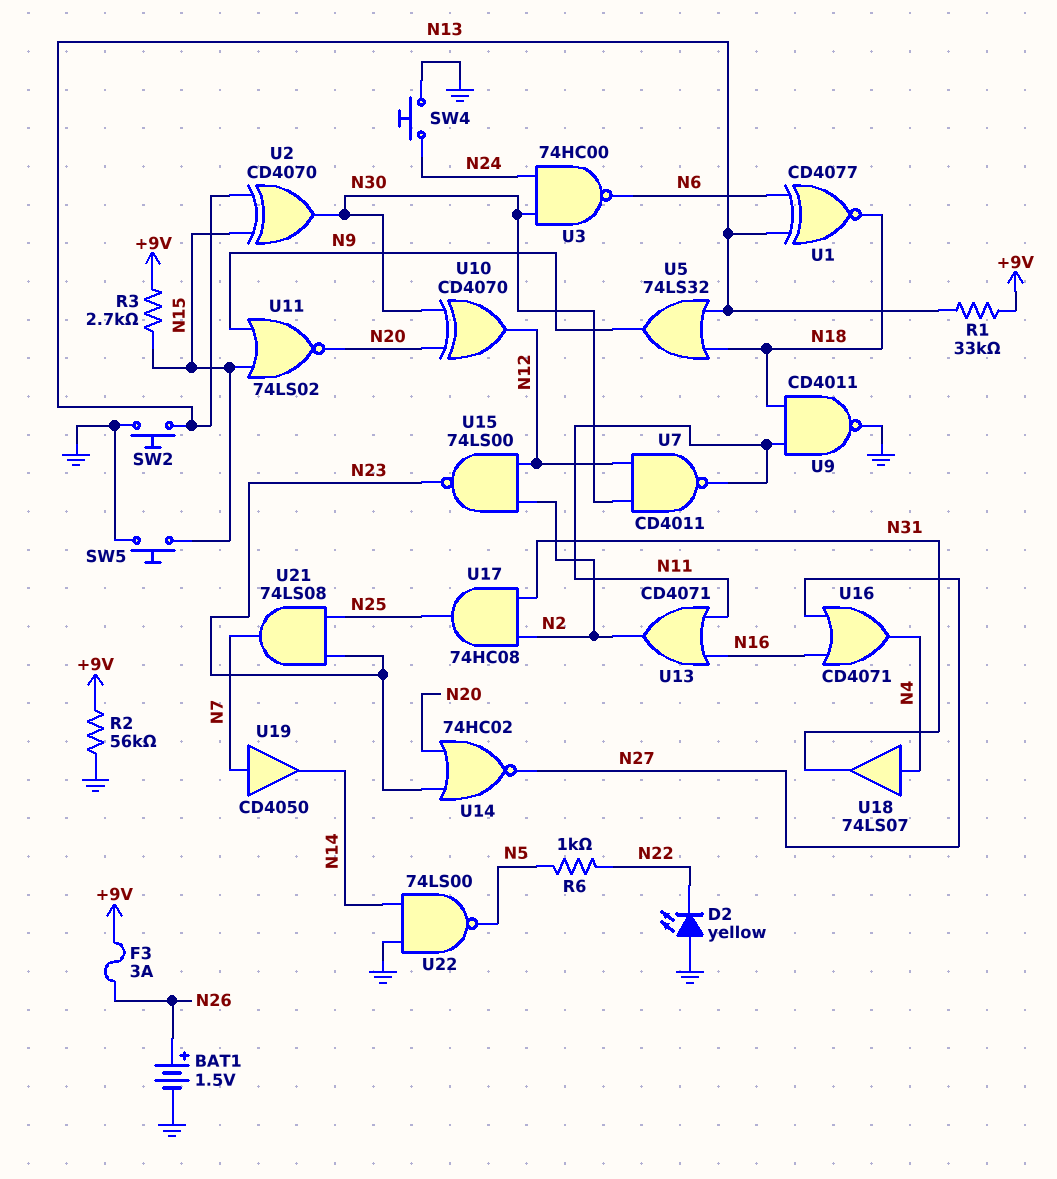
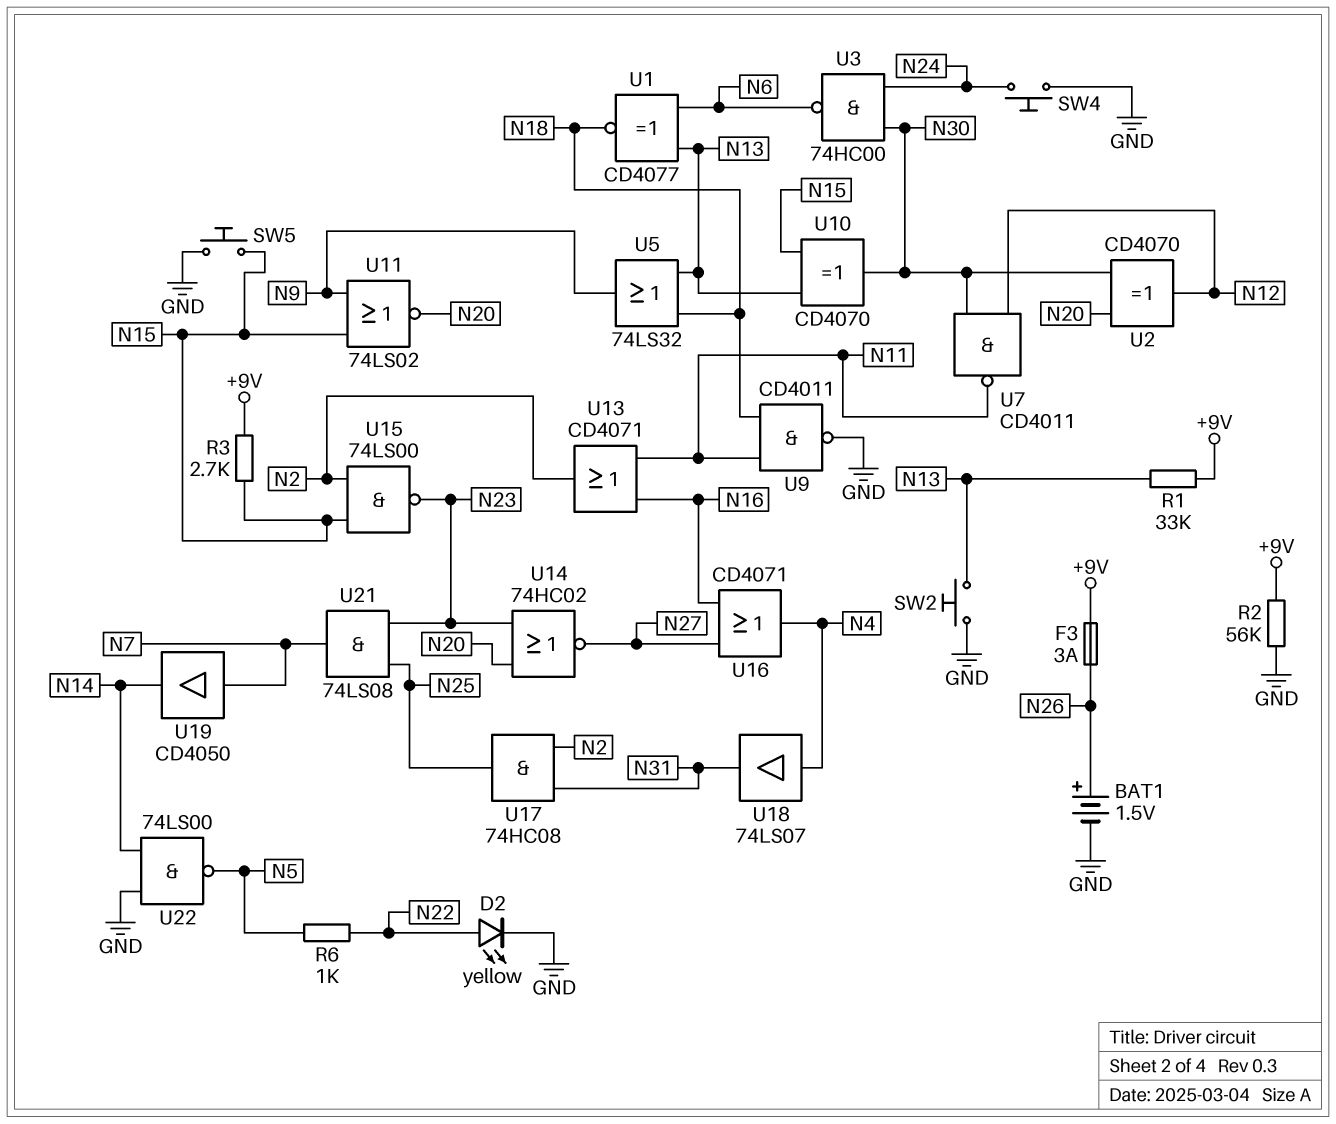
D2: LED yellow (A GND, K N22) -> LED yellow (A N22, K GND)
U2: XOR CD4070 (in N13, in N15, out N30) -> XOR CD4070 (in N20, in N30, out N12)
U10: XOR CD4070 (in N20, in N30, out N12) -> XOR CD4070 (in N13, in N15, out N30)
U15: NAND 74LS00 (in N2, in N12, out N23) -> NAND 74LS00 (in N2, in N15, out N23)

